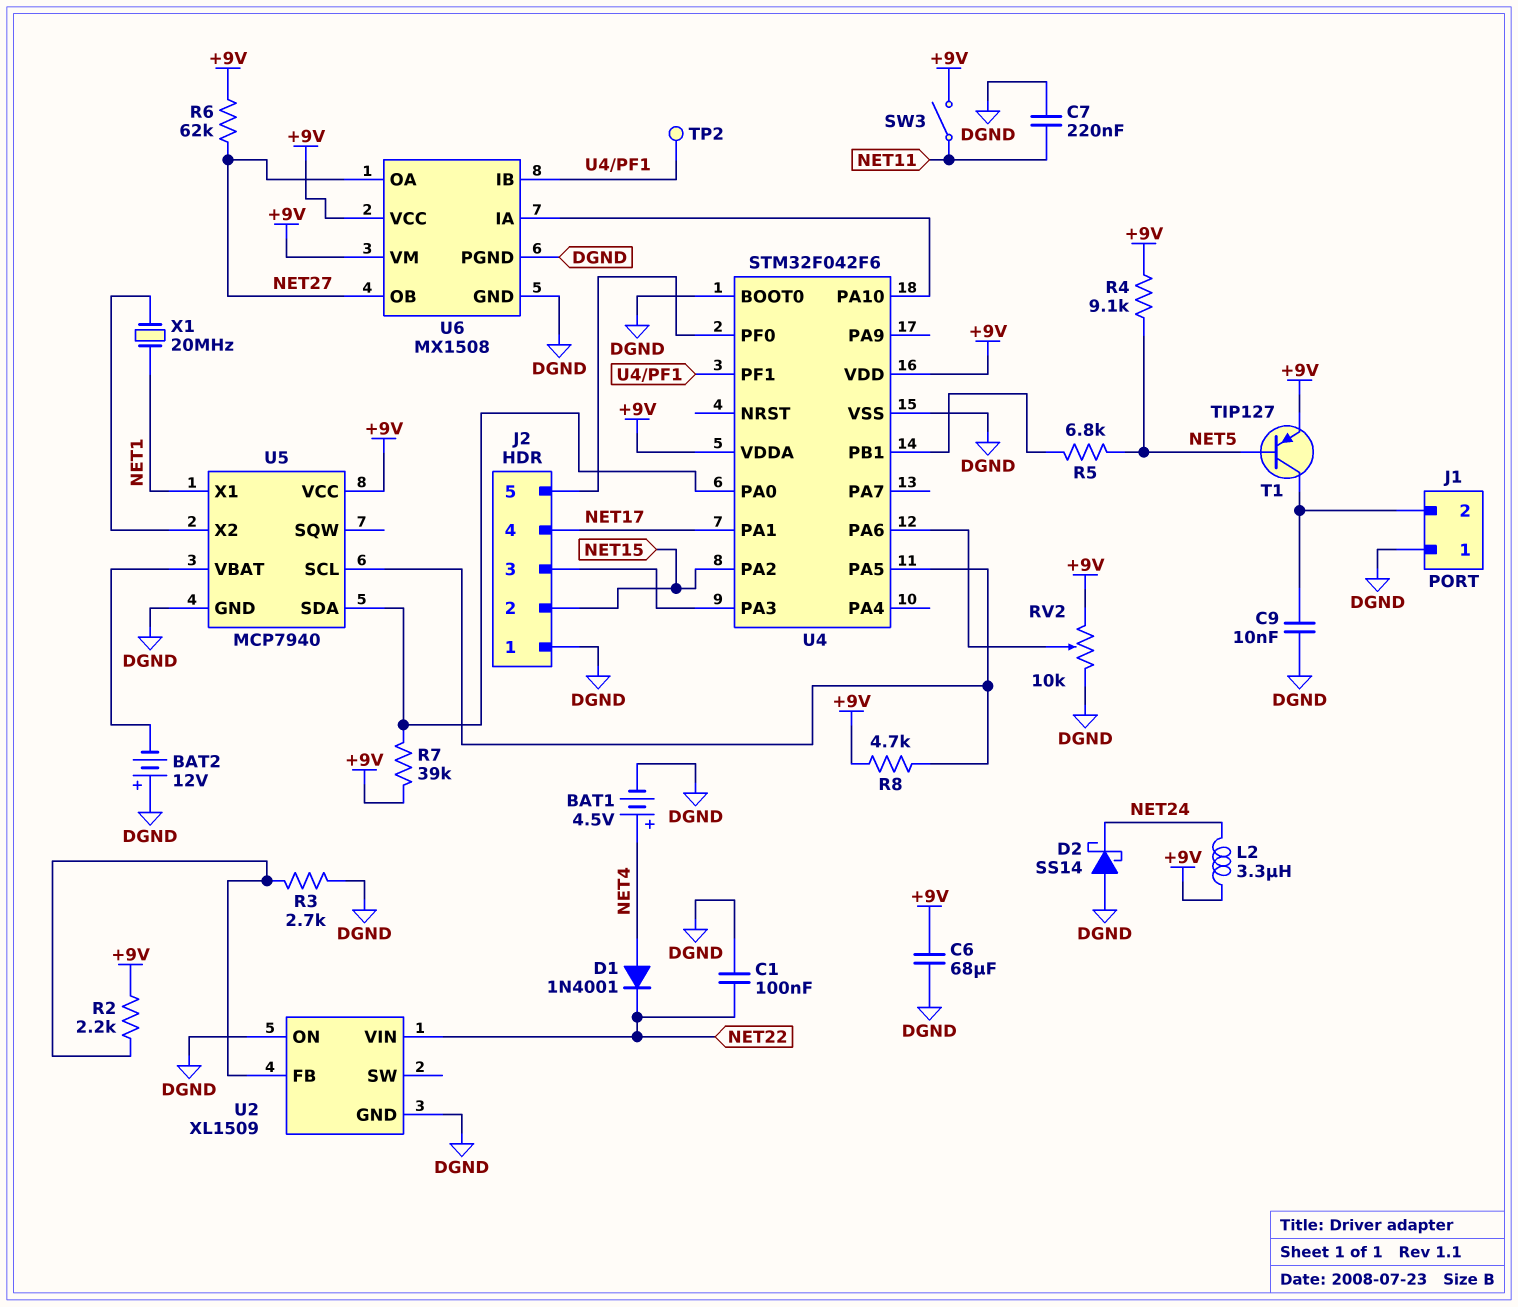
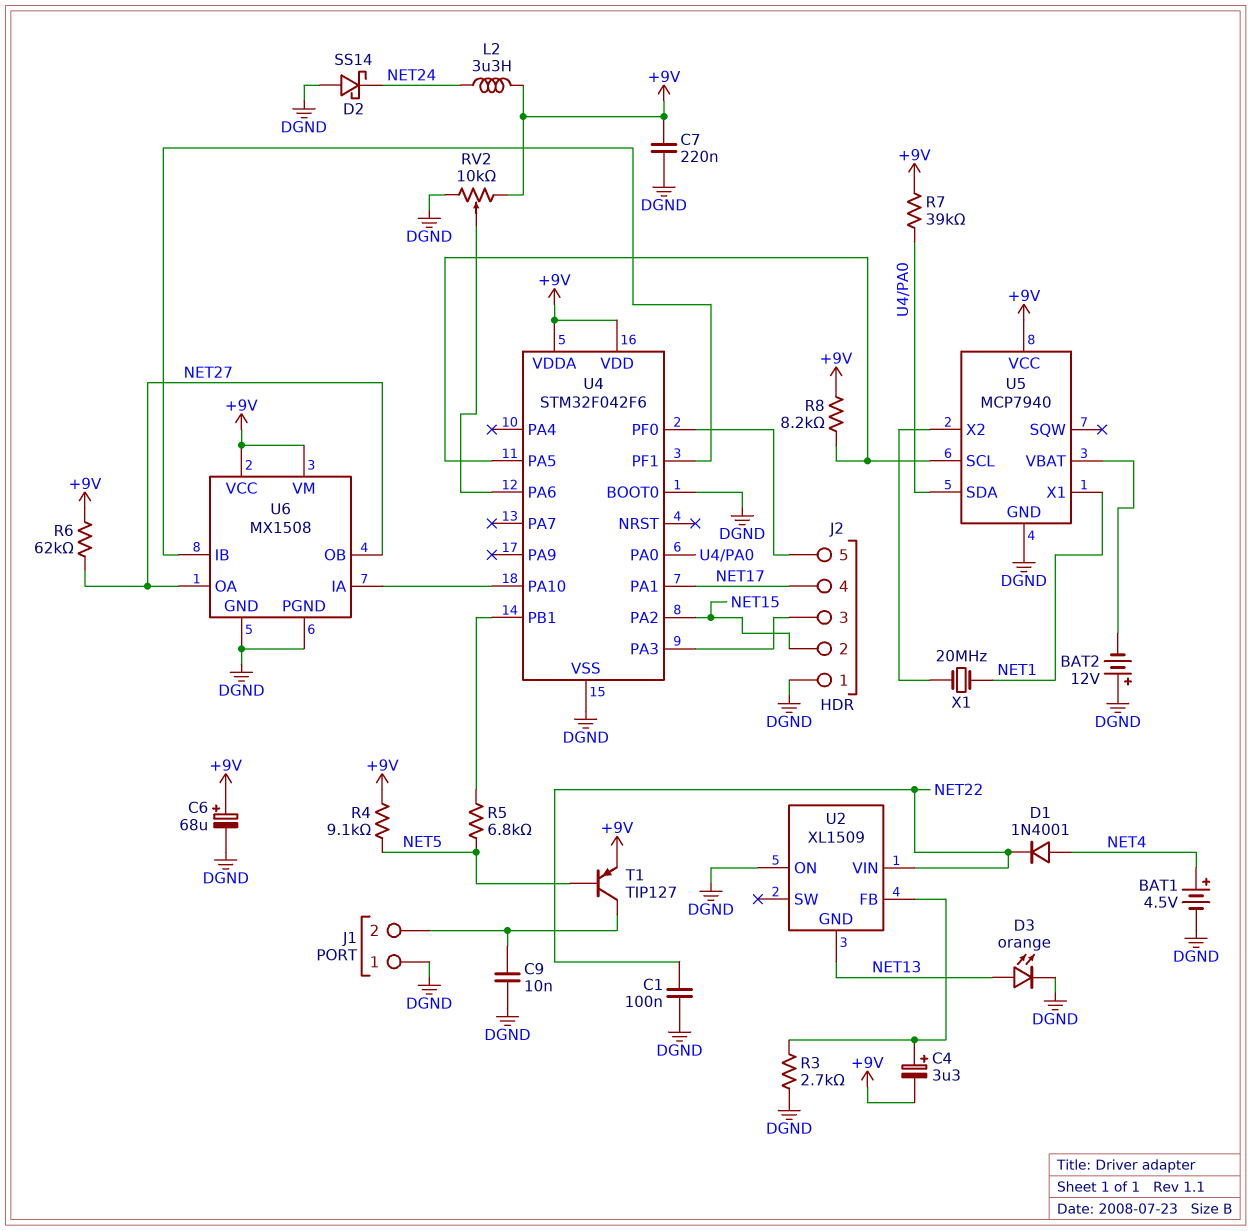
C4: none -> 3.3uF (plus U2/FB, minus +9V)
C6: 68uF (+9V, DGND) -> 68uF (plus +9V, minus DGND)
C7: 220nF (DGND, NET11) -> 220nF (+9V, DGND)
D3: none -> LED orange (A NET13, K DGND)
R2: 2.2k (+9V, U2/FB) -> none
R8: 4.7k (+9V, U4/PA5) -> 8.2k (+9V, U4/PA5)
SW3: switch (+9V, NET11) -> none
TP2: test point (U4/PF1) -> none
U2 pin GND: DGND -> NET13

